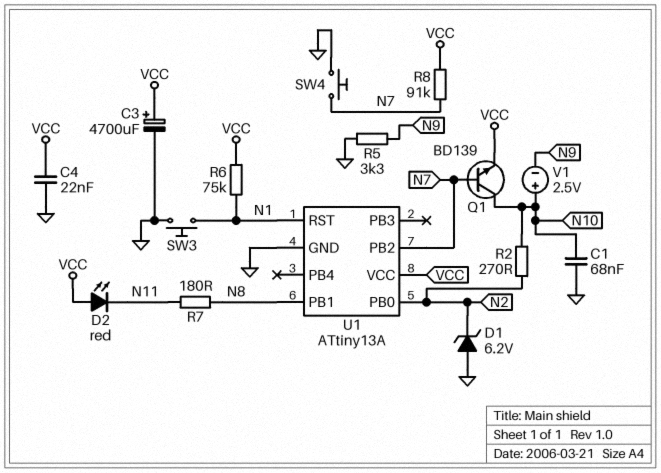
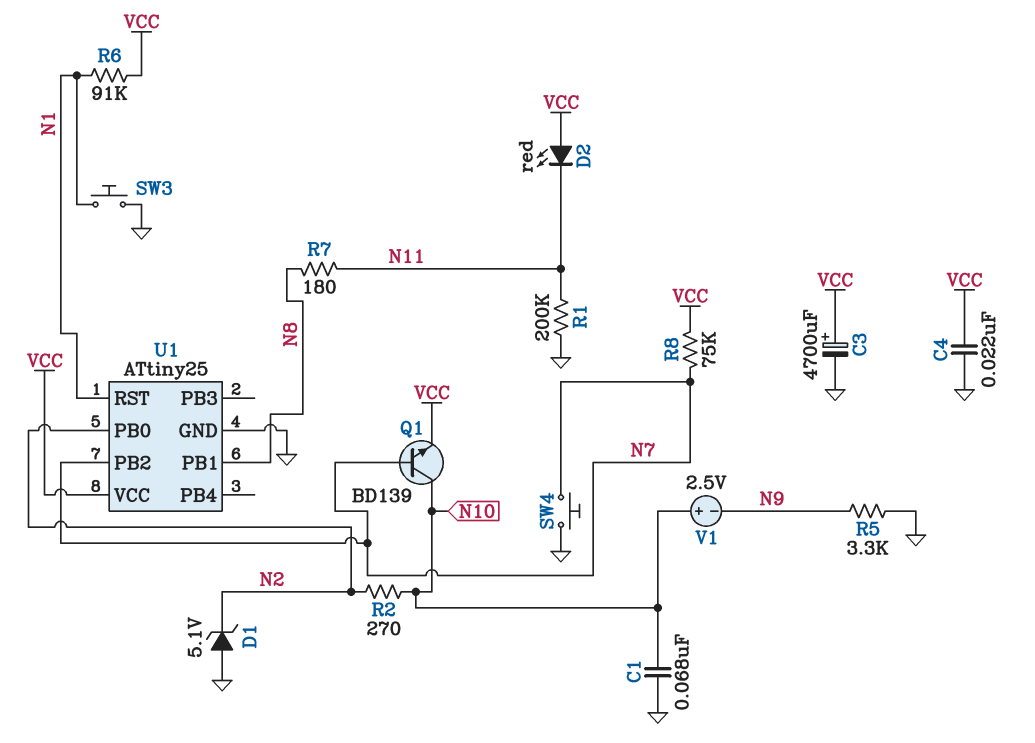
D1: zener 6.2V (A GND, K N2) -> zener 5.1V (A GND, K N2)
R1: none -> 200k (GND, N11)
R6: 75k (N1, VCC) -> 91k (N1, VCC)
R8: 91k (N7, VCC) -> 75k (N7, VCC)
U1: ATtiny13A -> ATtiny25

